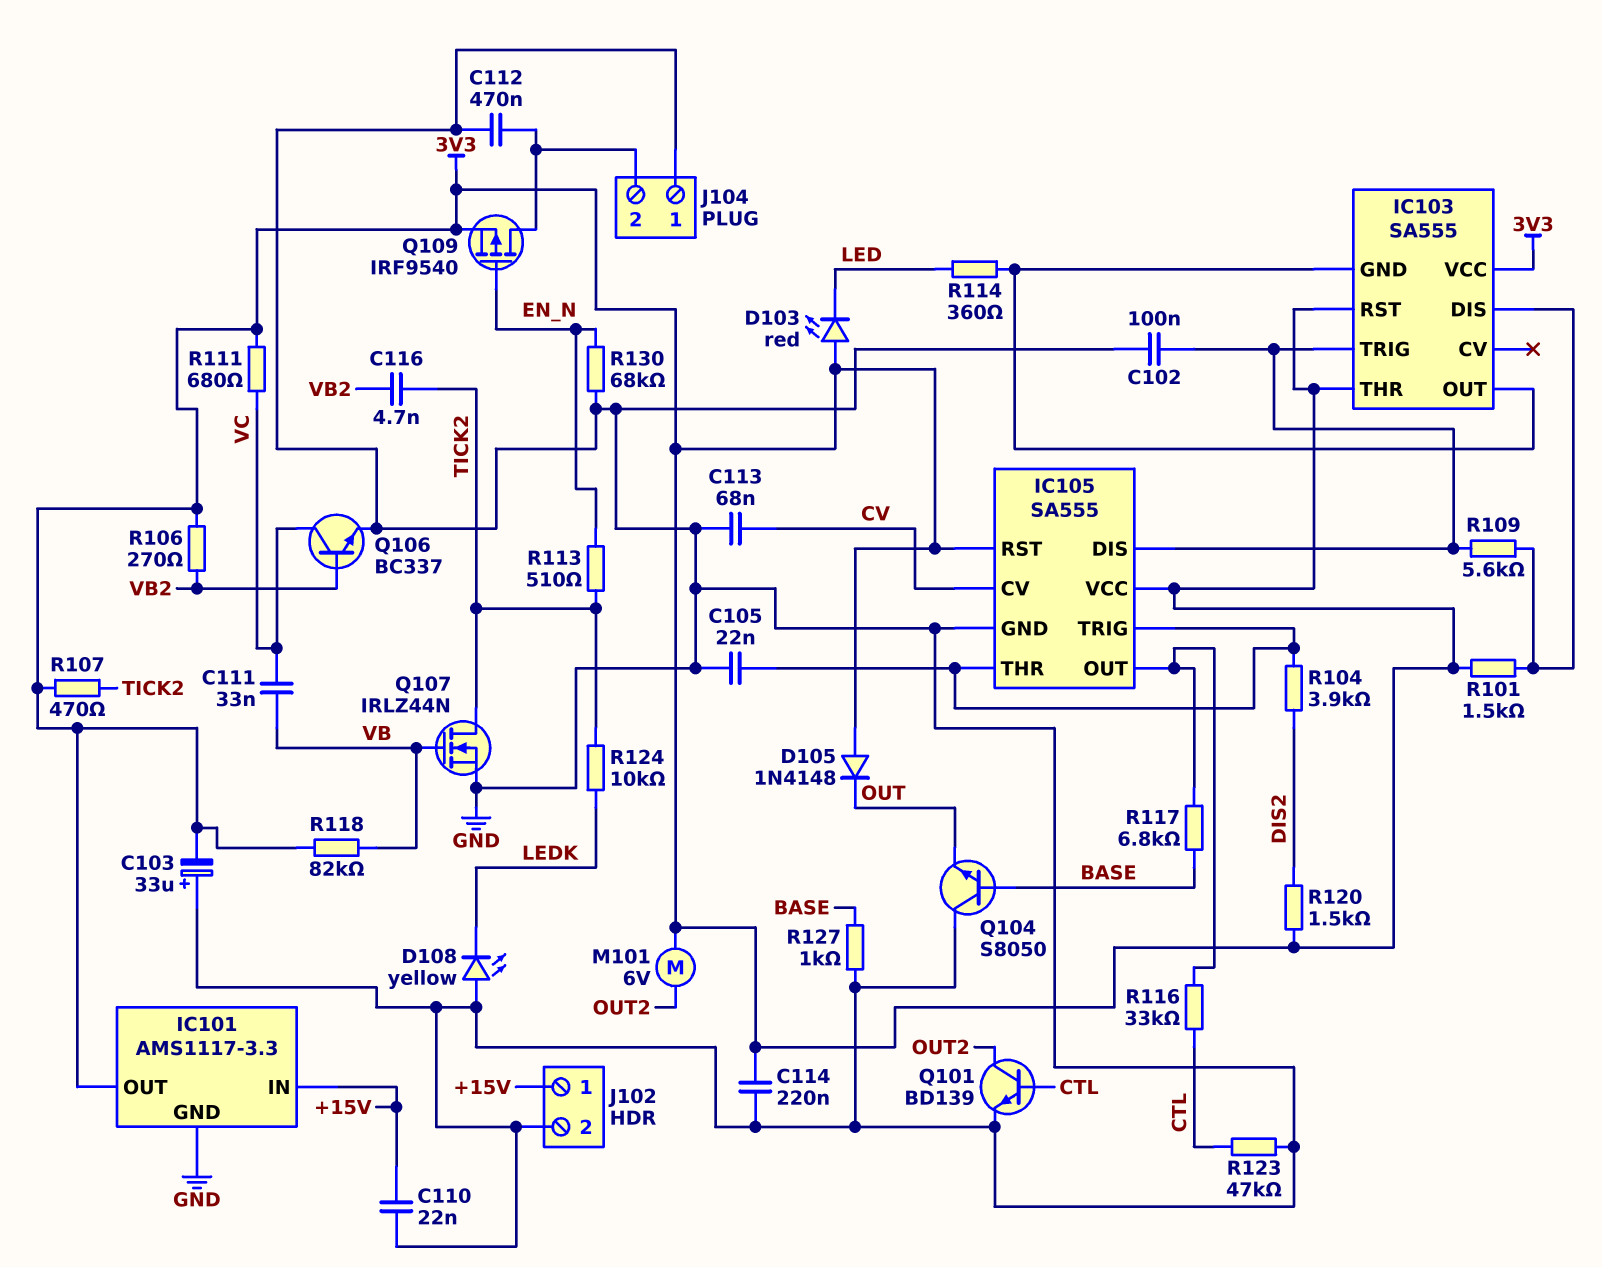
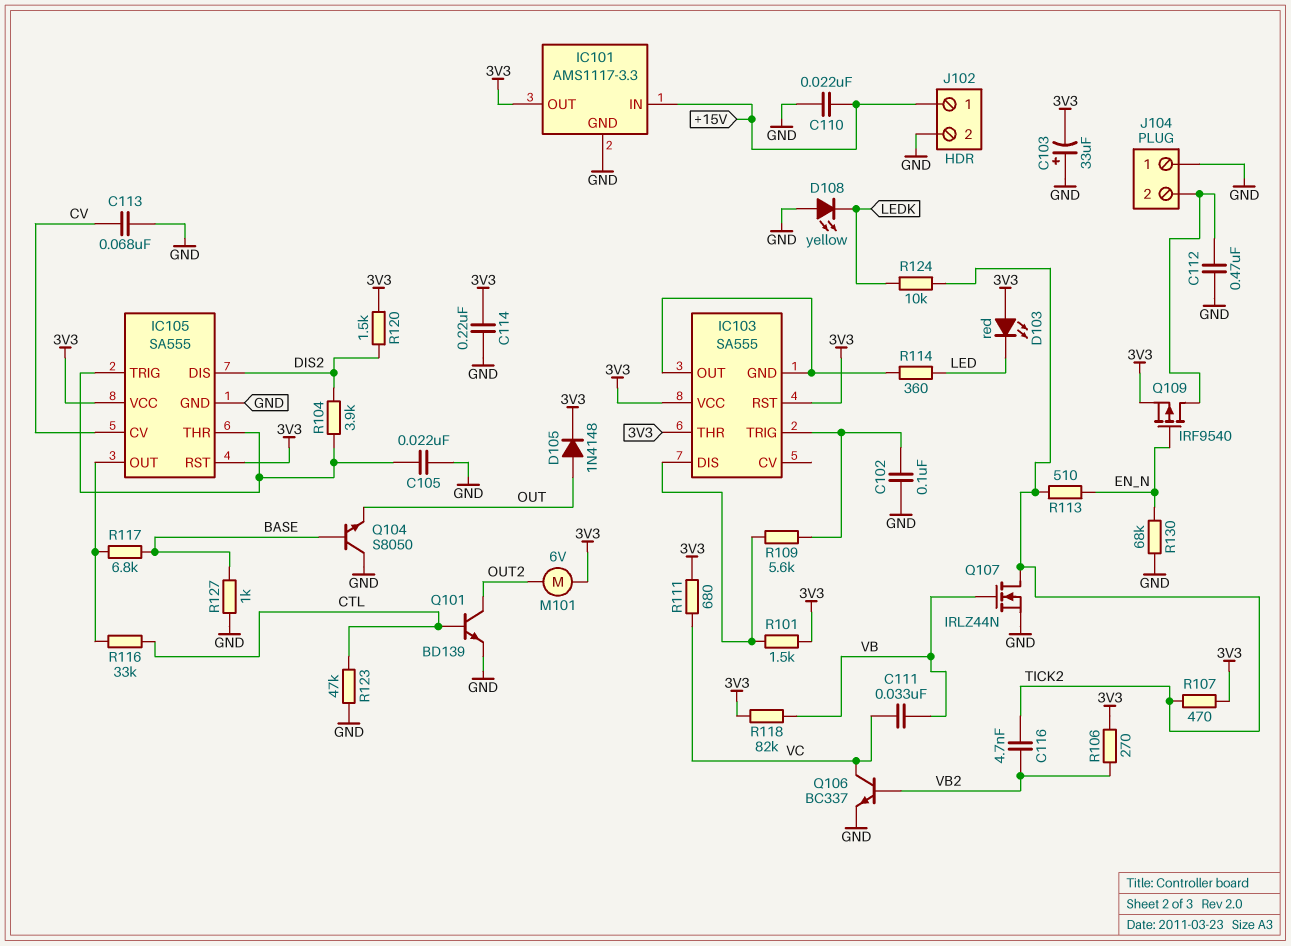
D105: diode 1N4148 (A 3V3, K OUT) -> diode 1N4148 (A OUT, K 3V3)
IC105 pin DIS: IC103/TRIG -> DIS2

